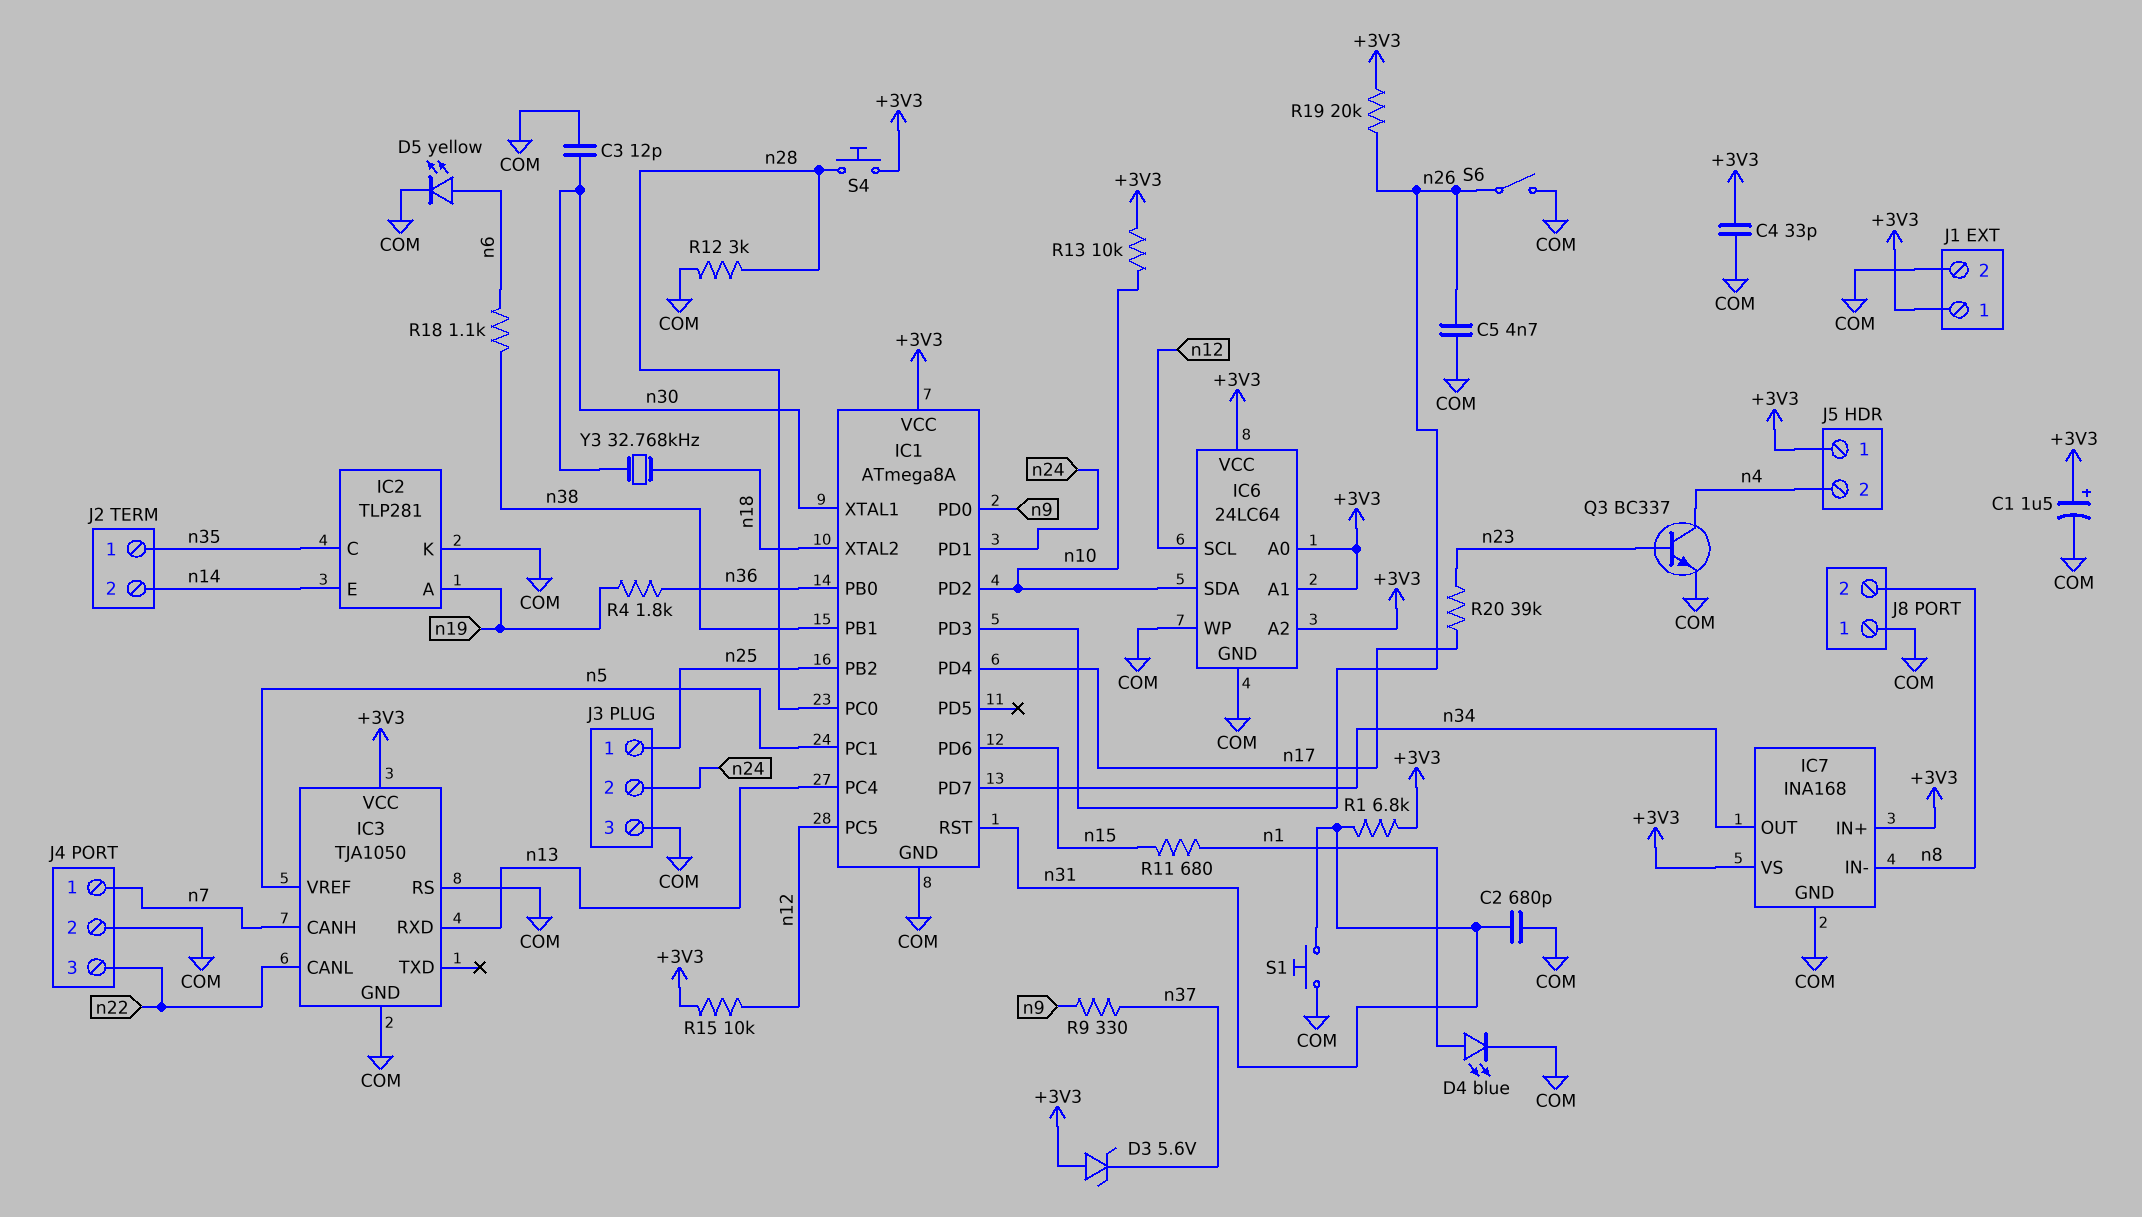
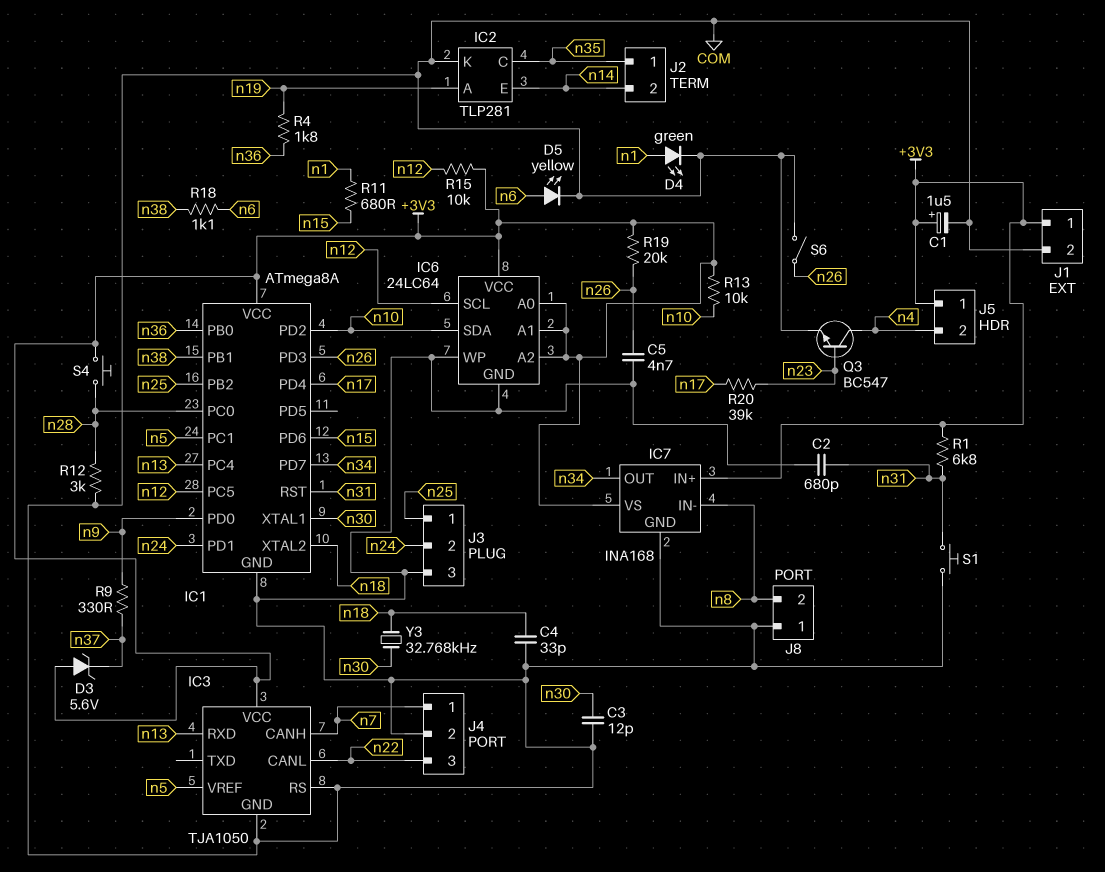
C4: 33pF (+3V3, COM) -> 33pF (COM, n18)
D4: LED blue (A n1, K COM) -> LED green (A n1, K COM)
Q3: NPN BC337 (B n23, C n4, E COM) -> NPN BC547 (B n23, C n4, E COM)

